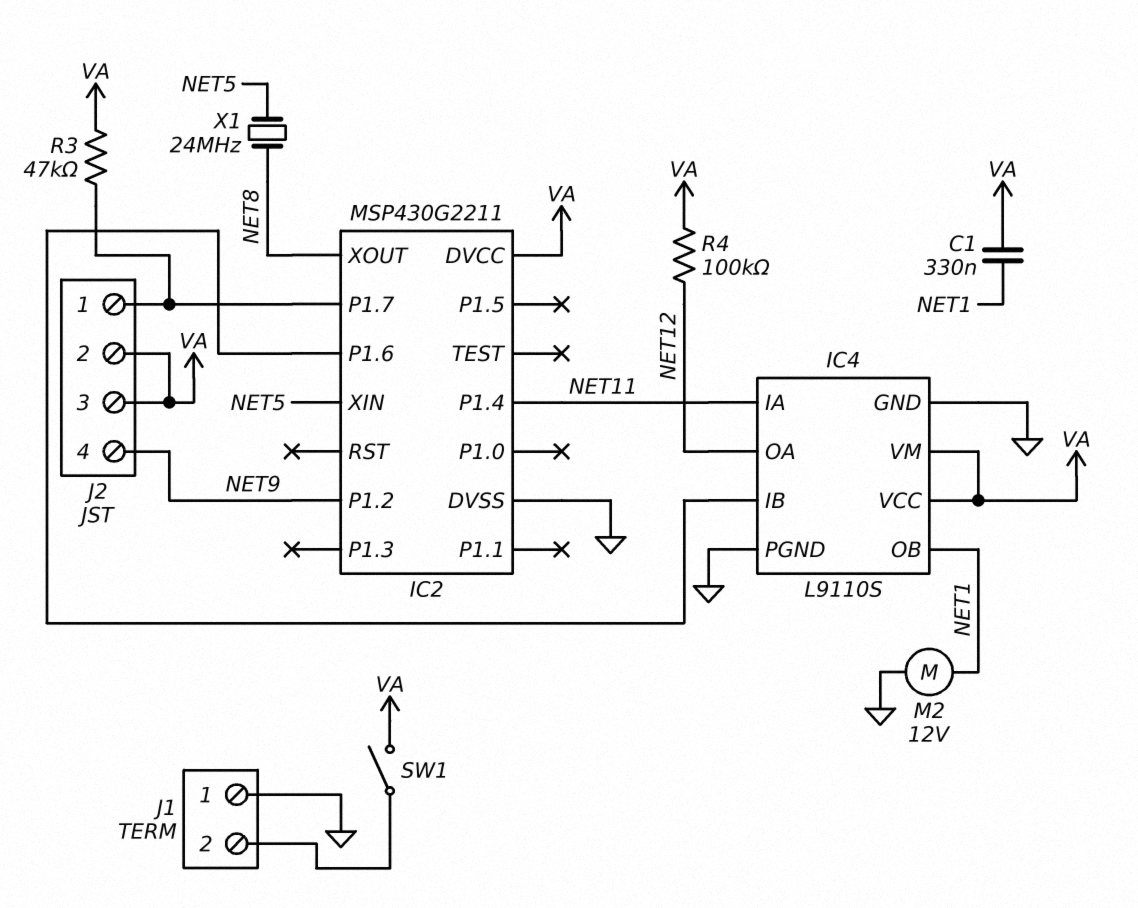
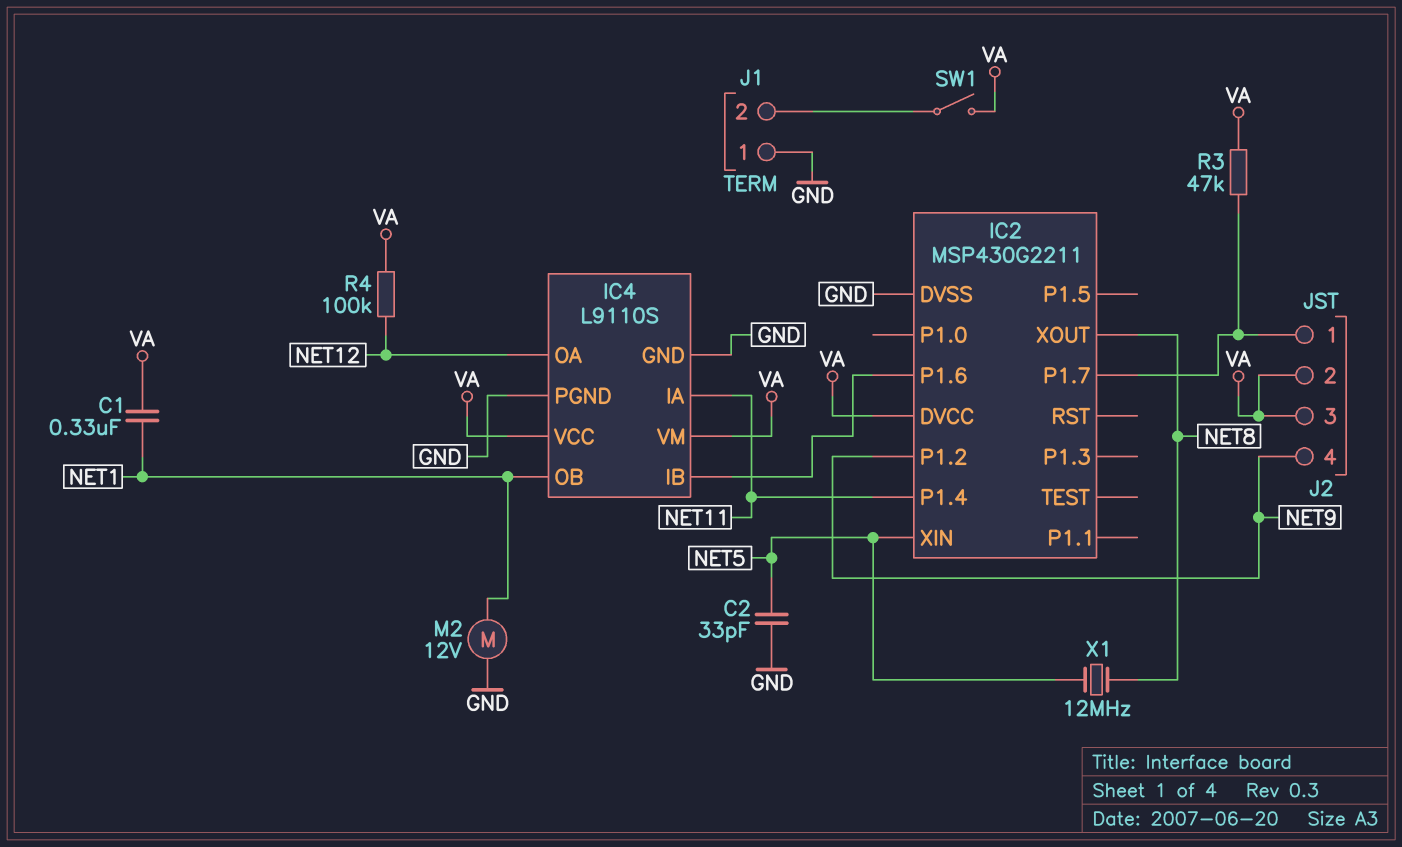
C2: none -> 33pF (GND, NET5)
X1: 24MHz (NET5, NET8) -> 12MHz (NET5, NET8)

